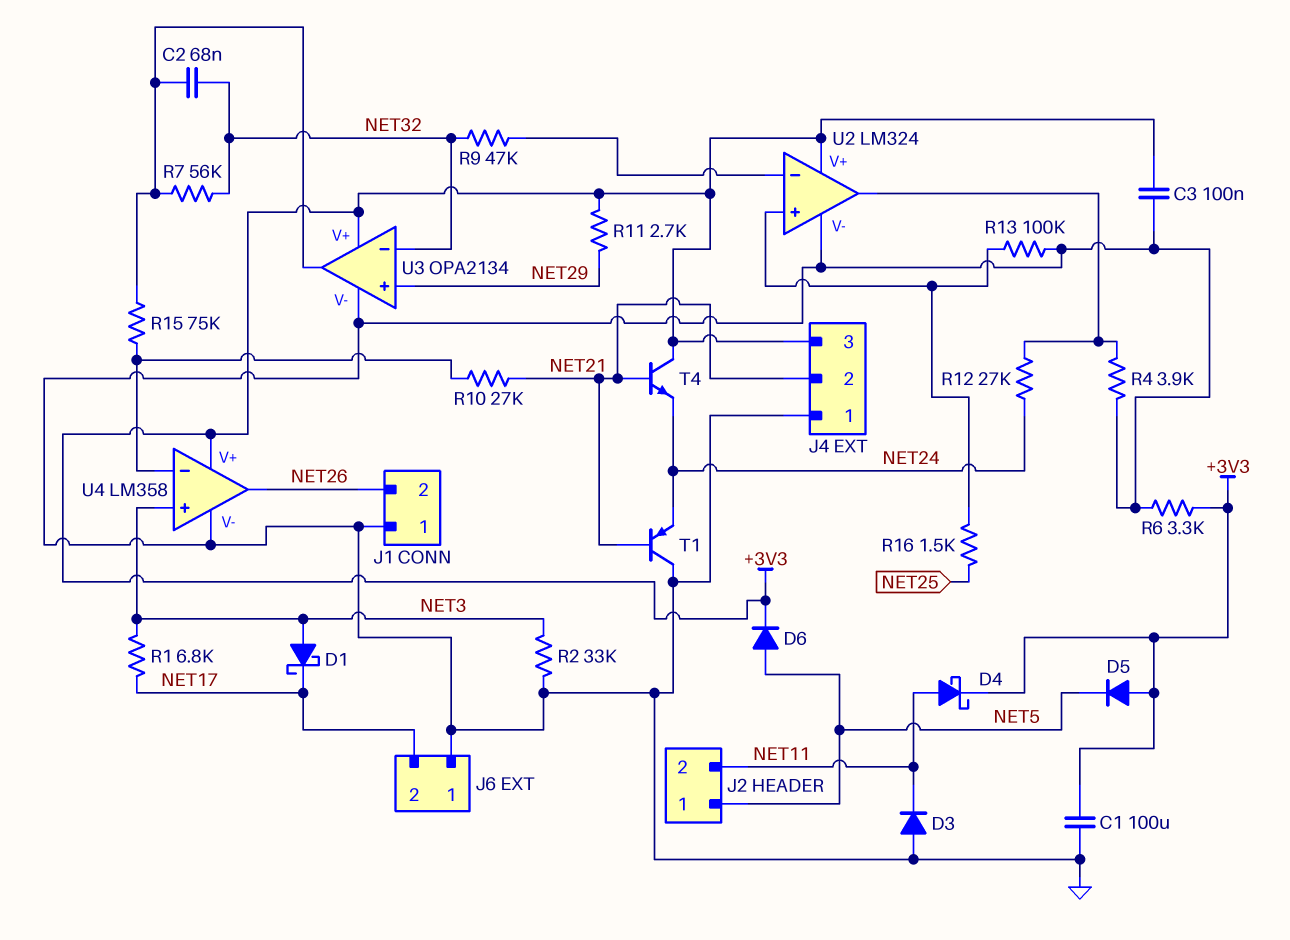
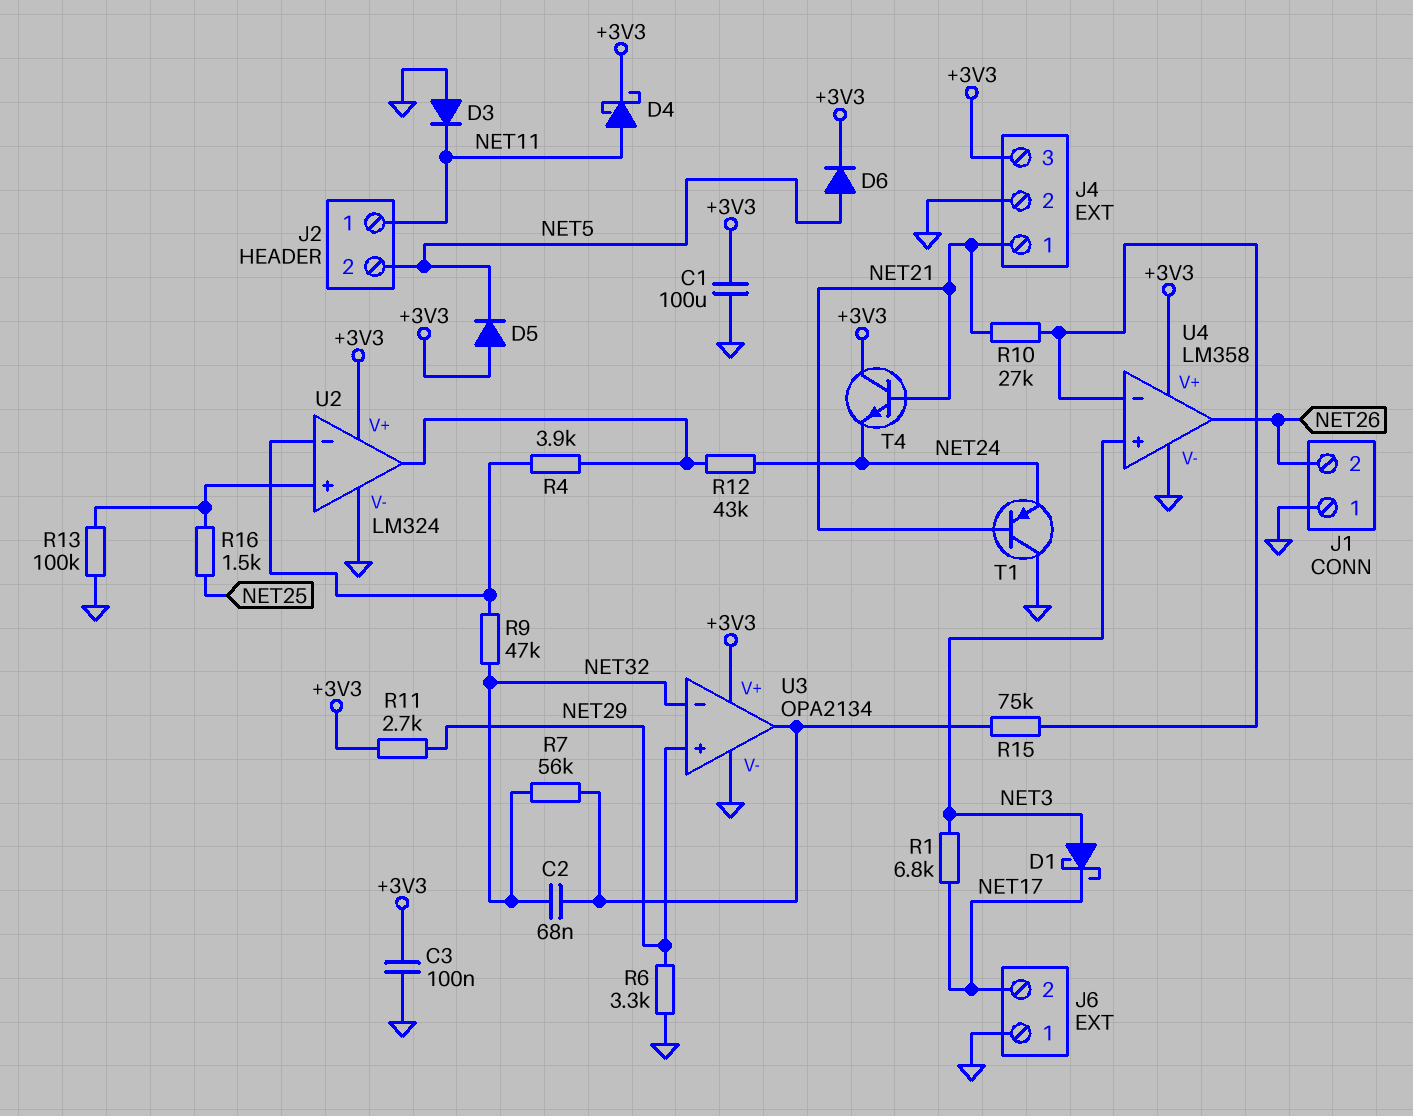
J2 pin 1: NET5 -> NET11
J2 pin 2: NET11 -> NET5
J4 pin 1: GND -> NET21
J4 pin 2: NET21 -> GND
R2: 33k (GND, NET3) -> none
R4: 3.9k (GND, U2/out) -> 3.9k (U2/in-, U2/out)
R6: 3.3k (+3V3, GND) -> 3.3k (GND, NET29)
R12: 27k (NET24, U2/out) -> 43k (NET24, U2/out)

